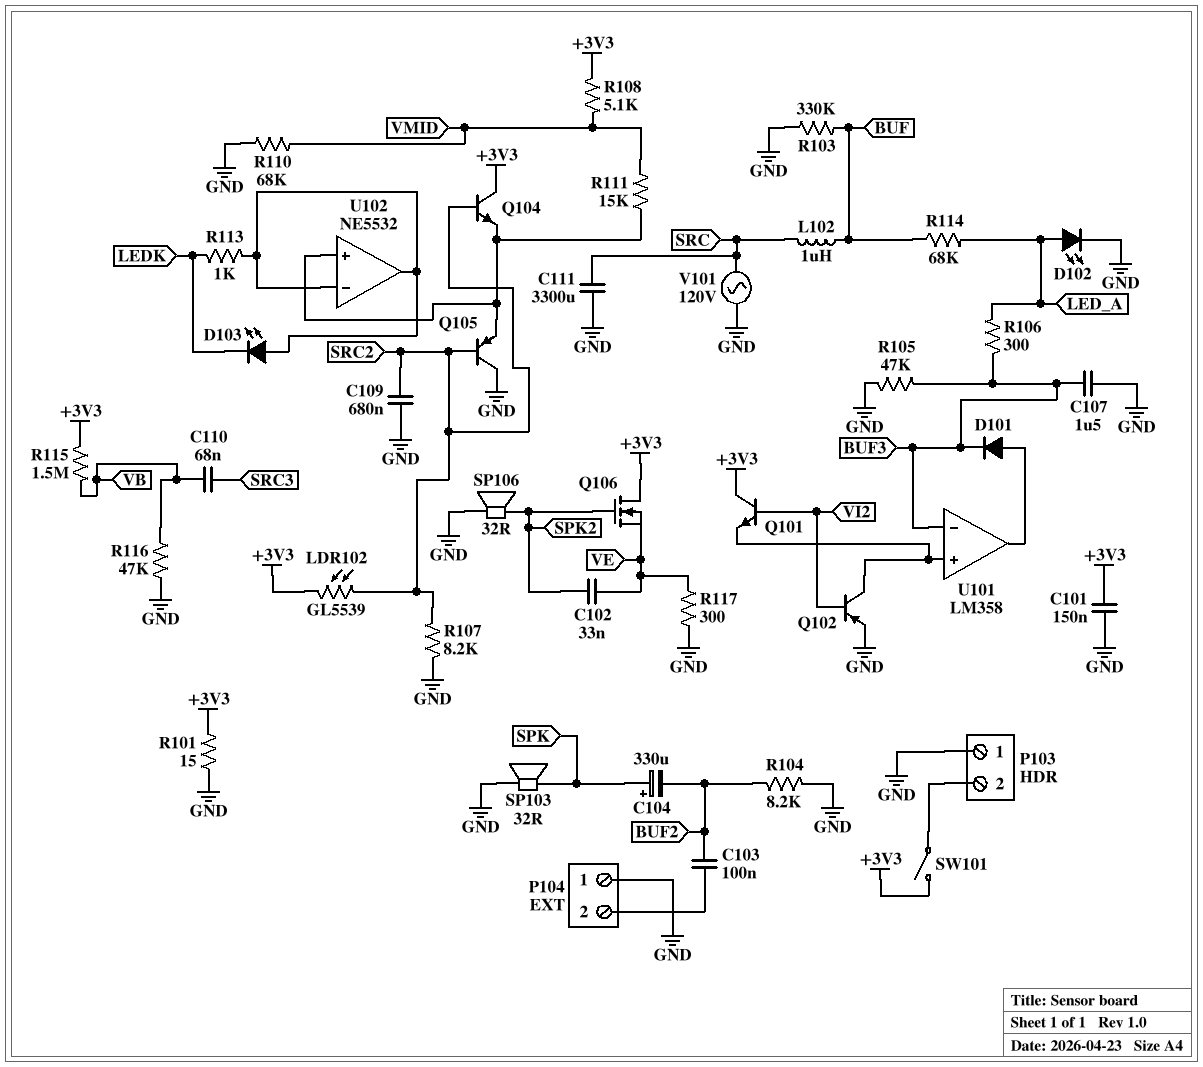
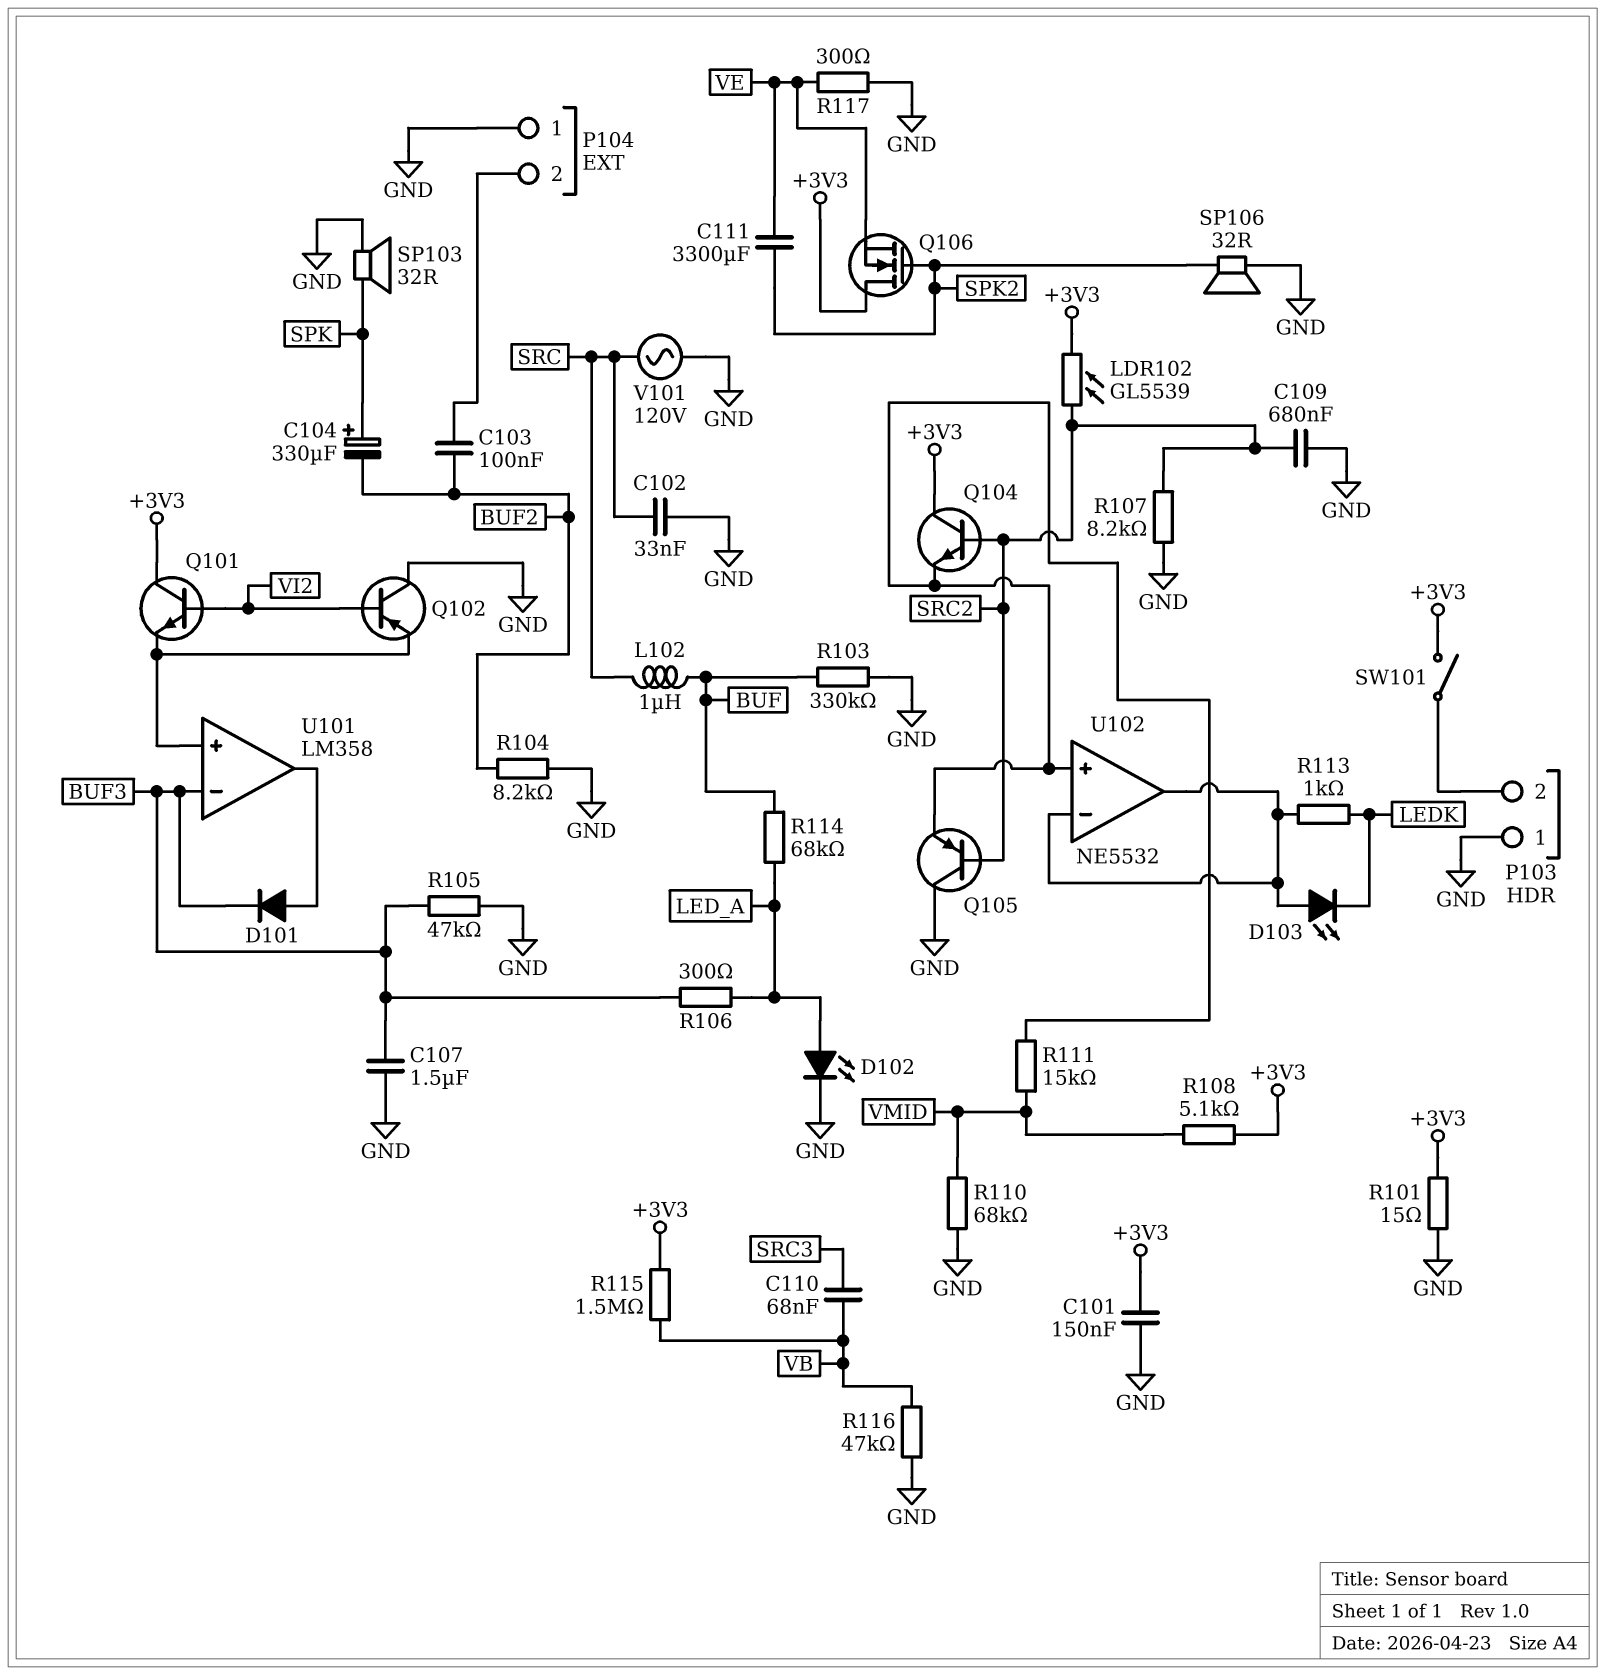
C102: 33nF (SPK2, VE) -> 33nF (GND, SRC)
C111: 3300uF (GND, SRC) -> 3300uF (SPK2, VE)
Q102: PNP (B VI2, C U101/in+, E GND) -> PNP (B VI2, C GND, E U101/in+)

